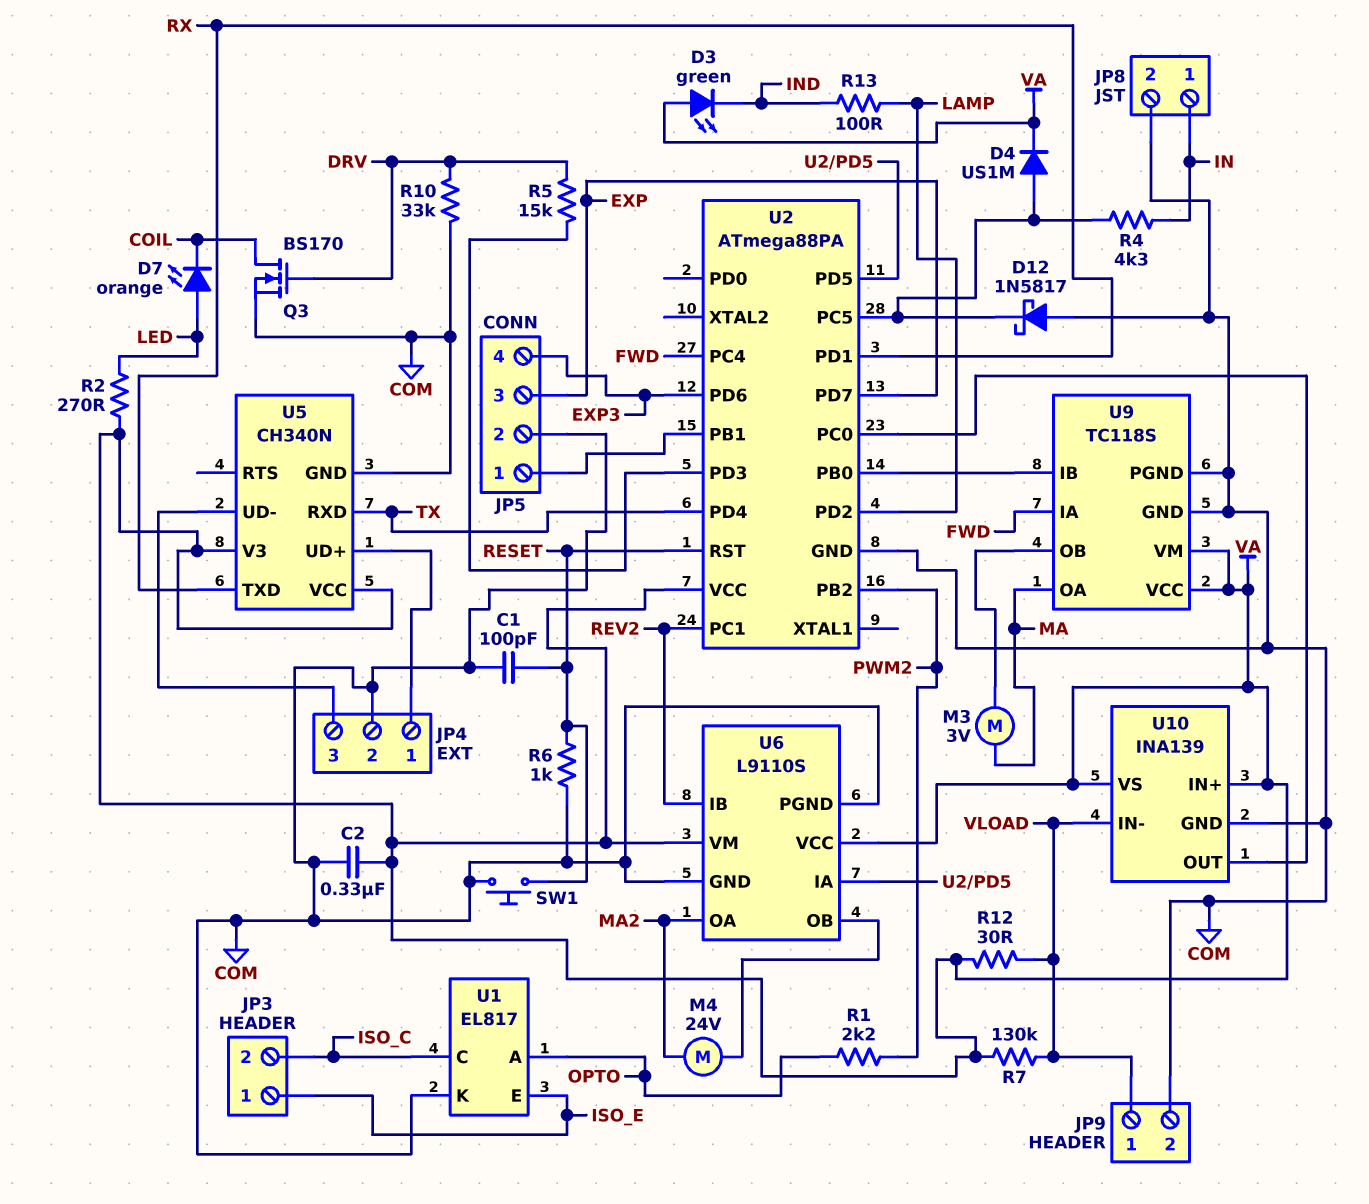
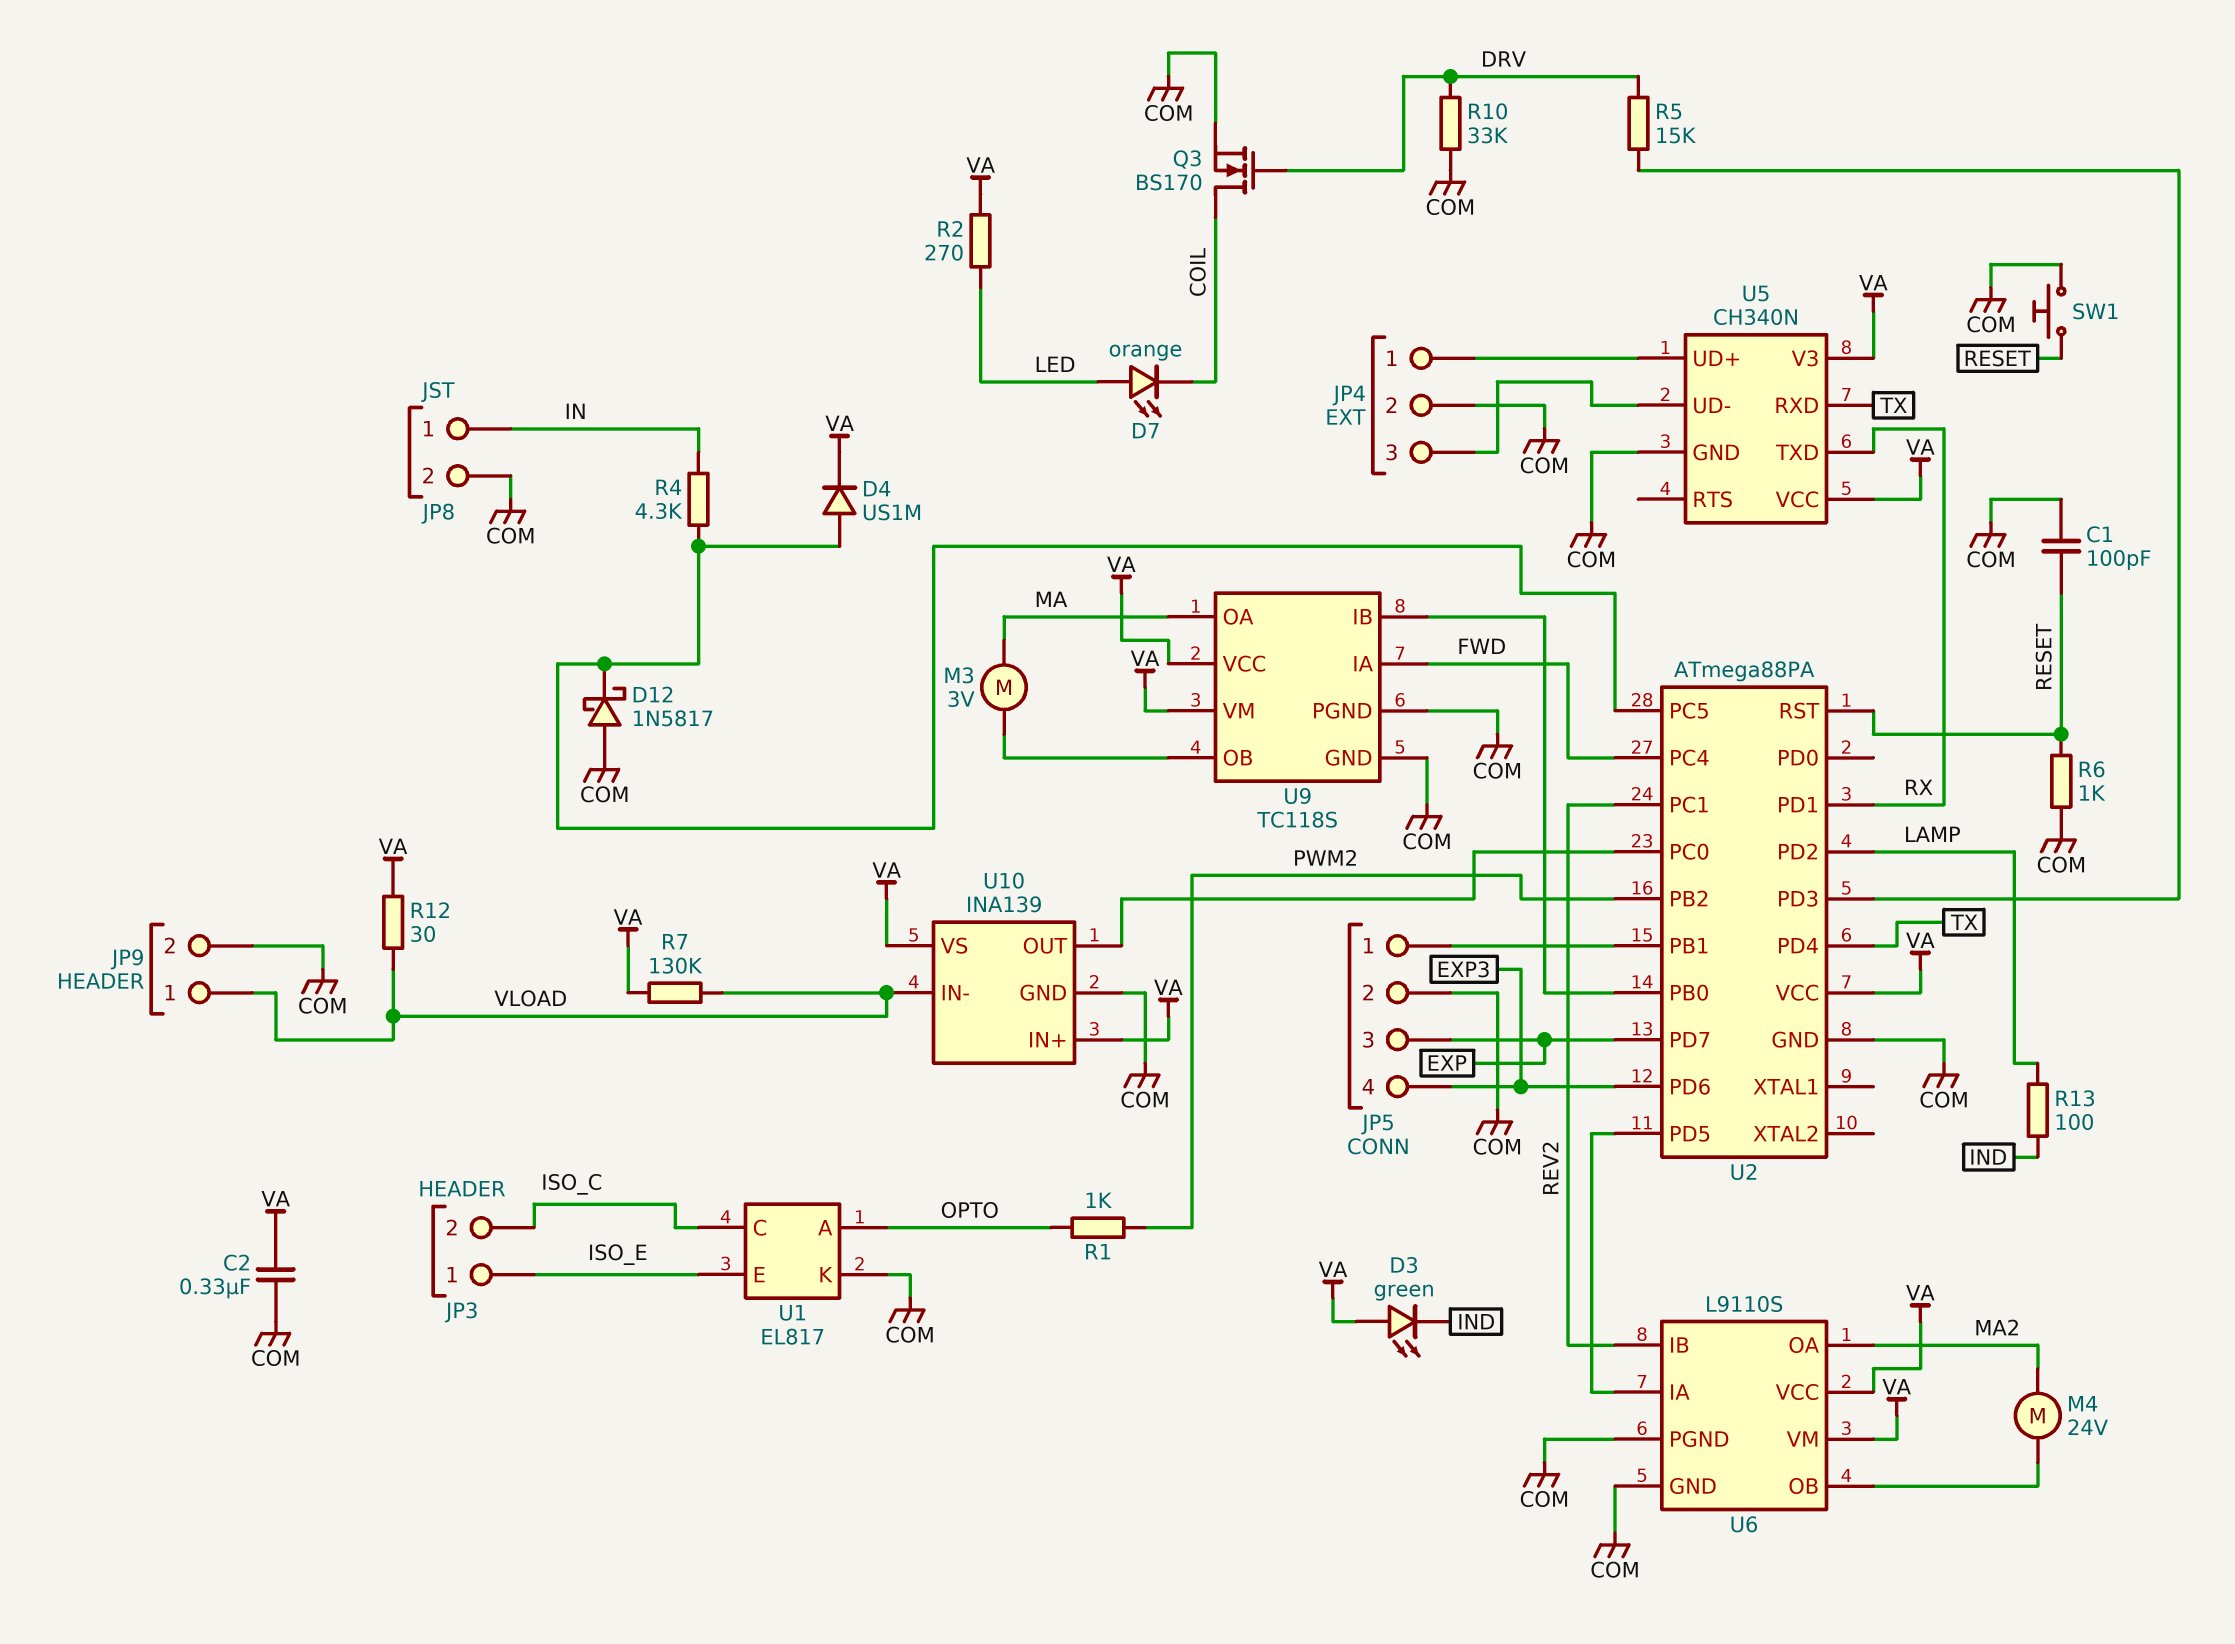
R1: 2.2k (OPTO, PWM2) -> 1k (OPTO, PWM2)

